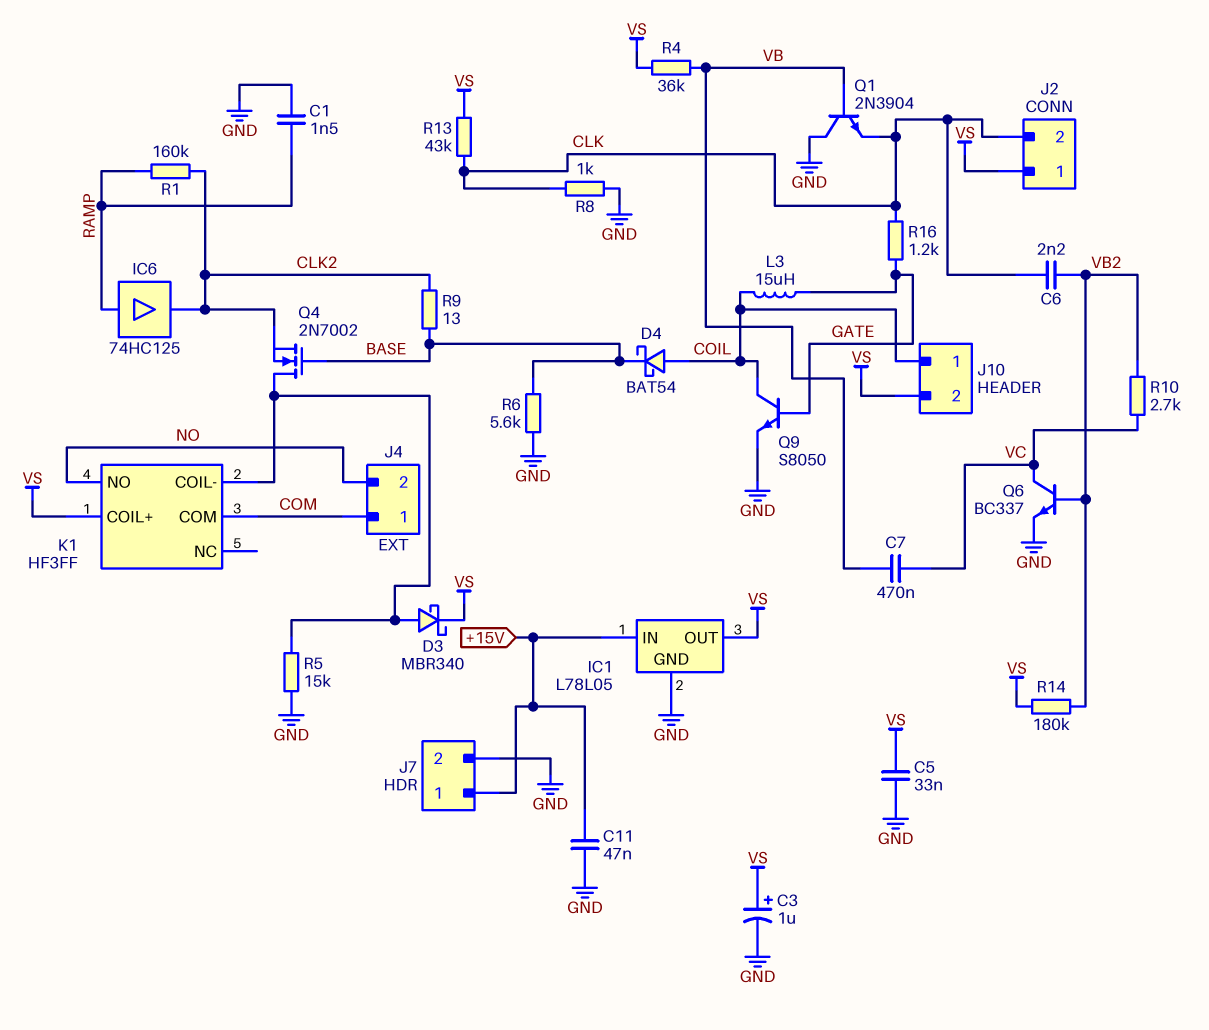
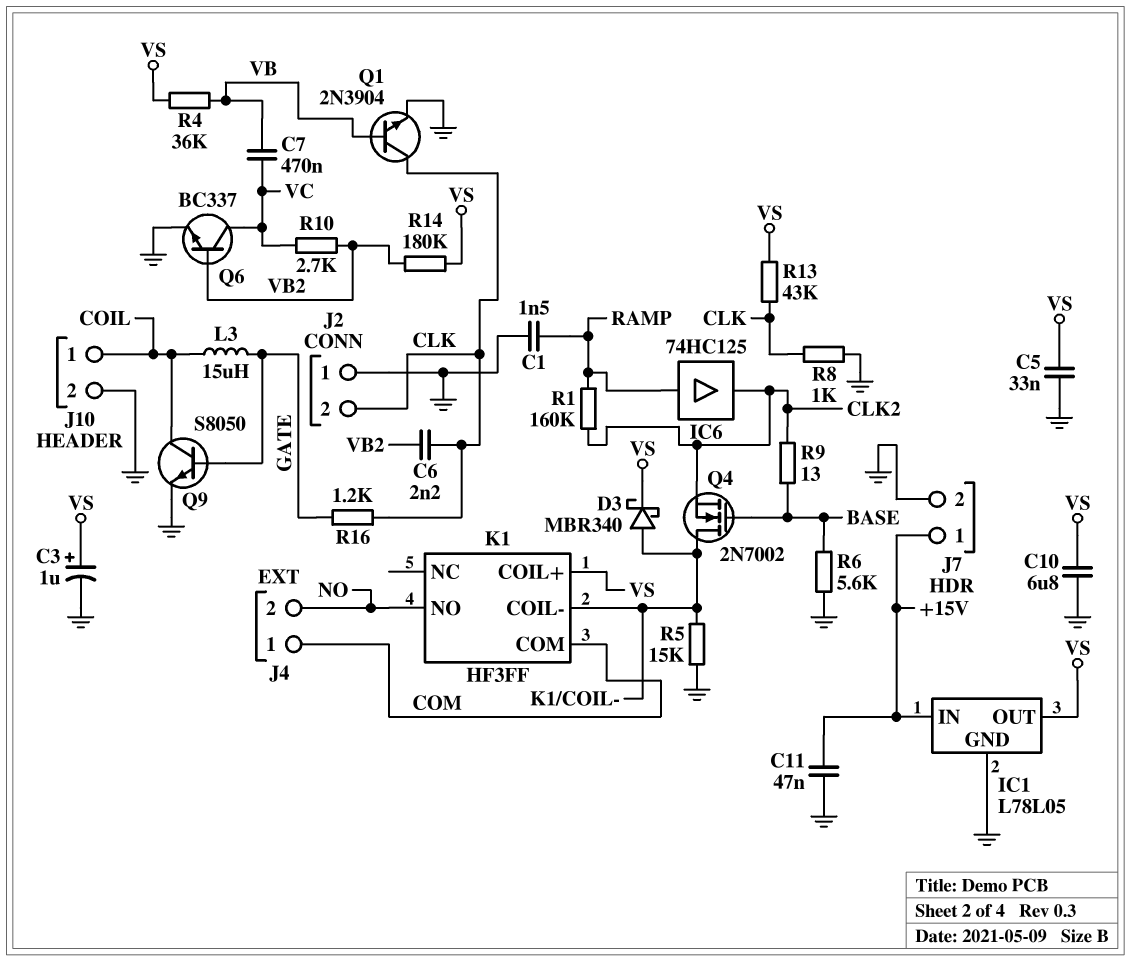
C10: none -> 6.8uF (GND, VS)
D4: schottky BAT54 (A COIL, K BASE) -> none
J2 pin 1: VS -> GND
J10 pin 2: VS -> GND
Q1: NPN 2N3904 (B VB, C GND, E CLK) -> NPN 2N3904 (B VB, C CLK, E GND)

